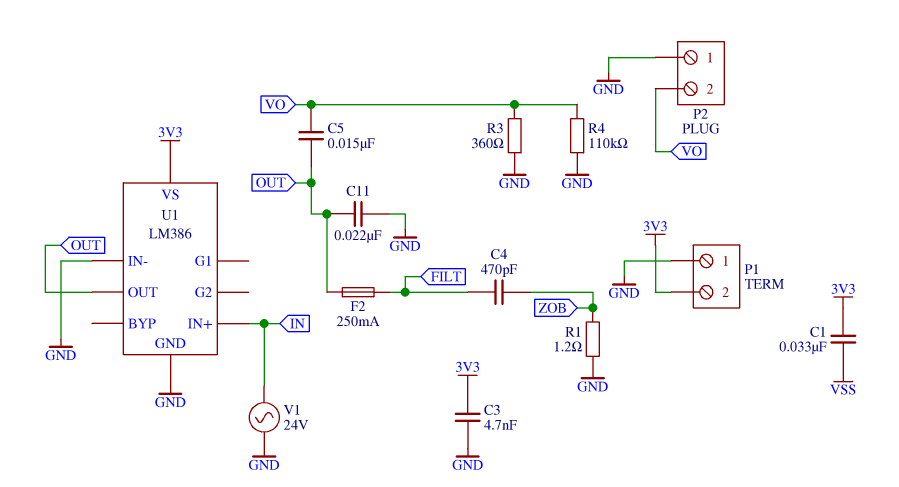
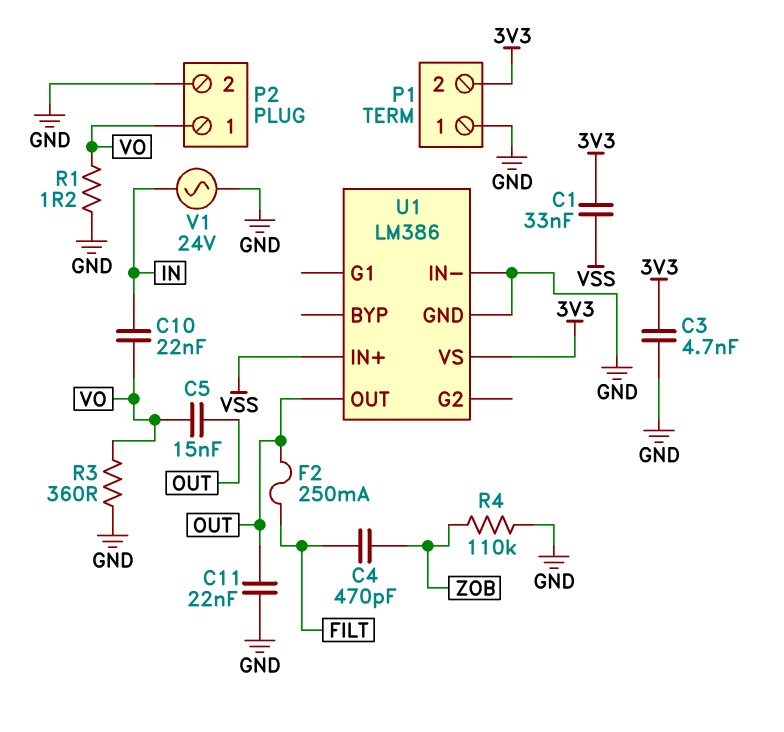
C10: none -> 22nF (IN, VO)
P2 pin 1: GND -> VO
P2 pin 2: VO -> GND
R1: 1.2 (GND, ZOB) -> 1.2 (GND, VO)
R4: 110k (GND, VO) -> 110k (GND, ZOB)
U1 pin IN+: IN -> VSS

